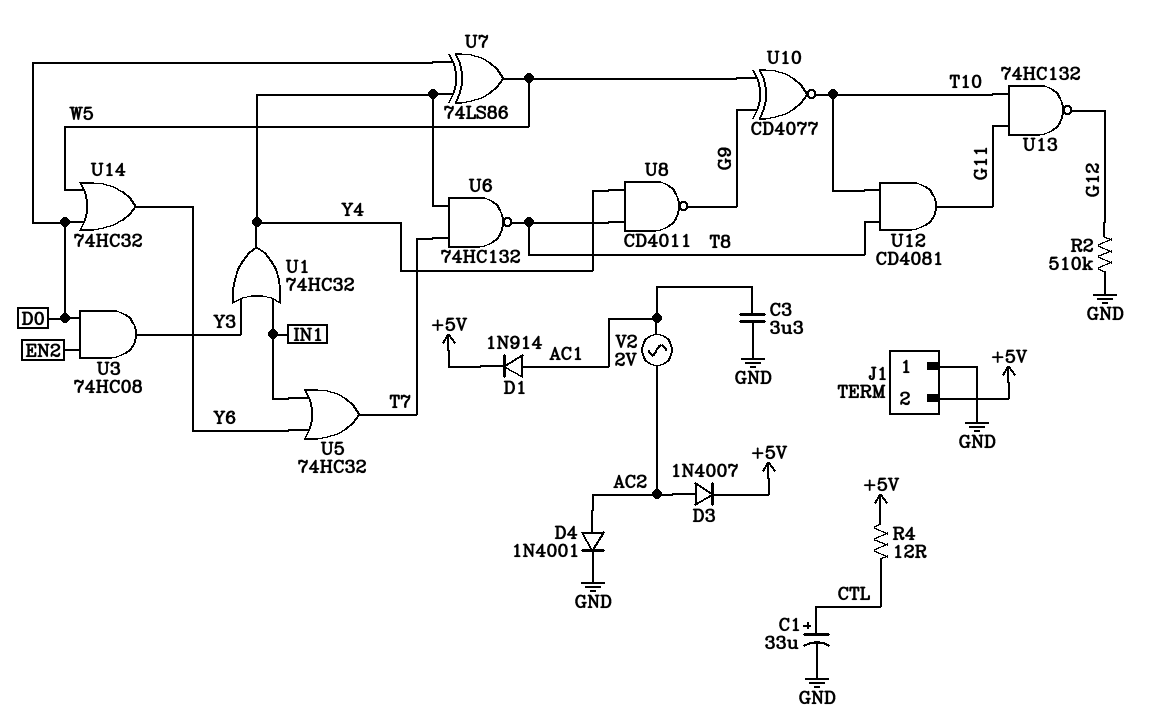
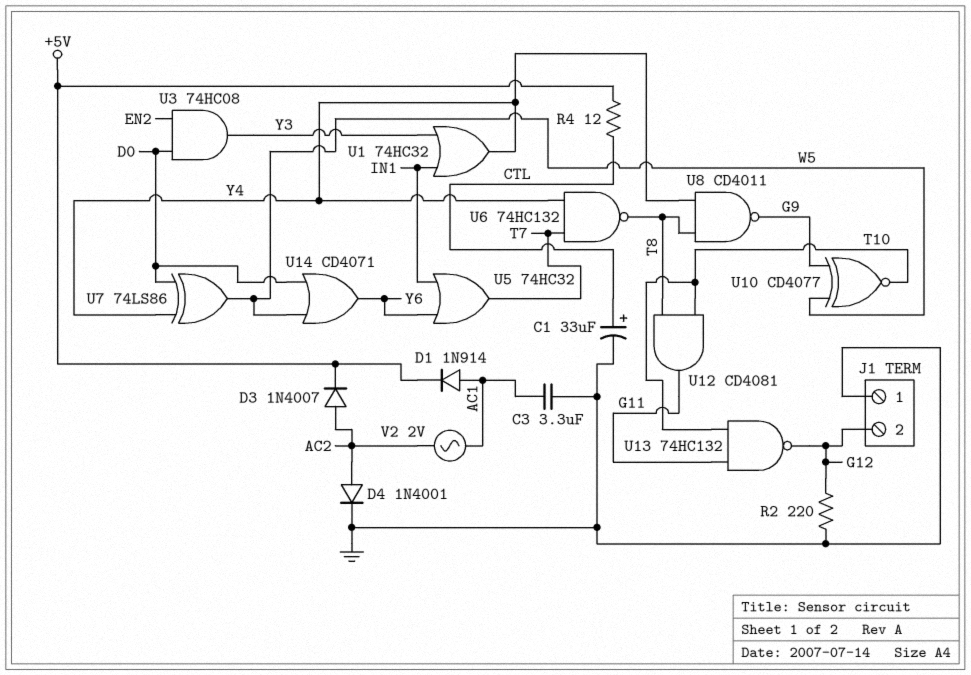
J1 pin 2: +5V -> G12
R2: 510k (G12, GND) -> 220 (G12, GND)
U14: OR 74HC32 (in D0, in W5, out Y6) -> OR CD4071 (in D0, in W5, out Y6)

